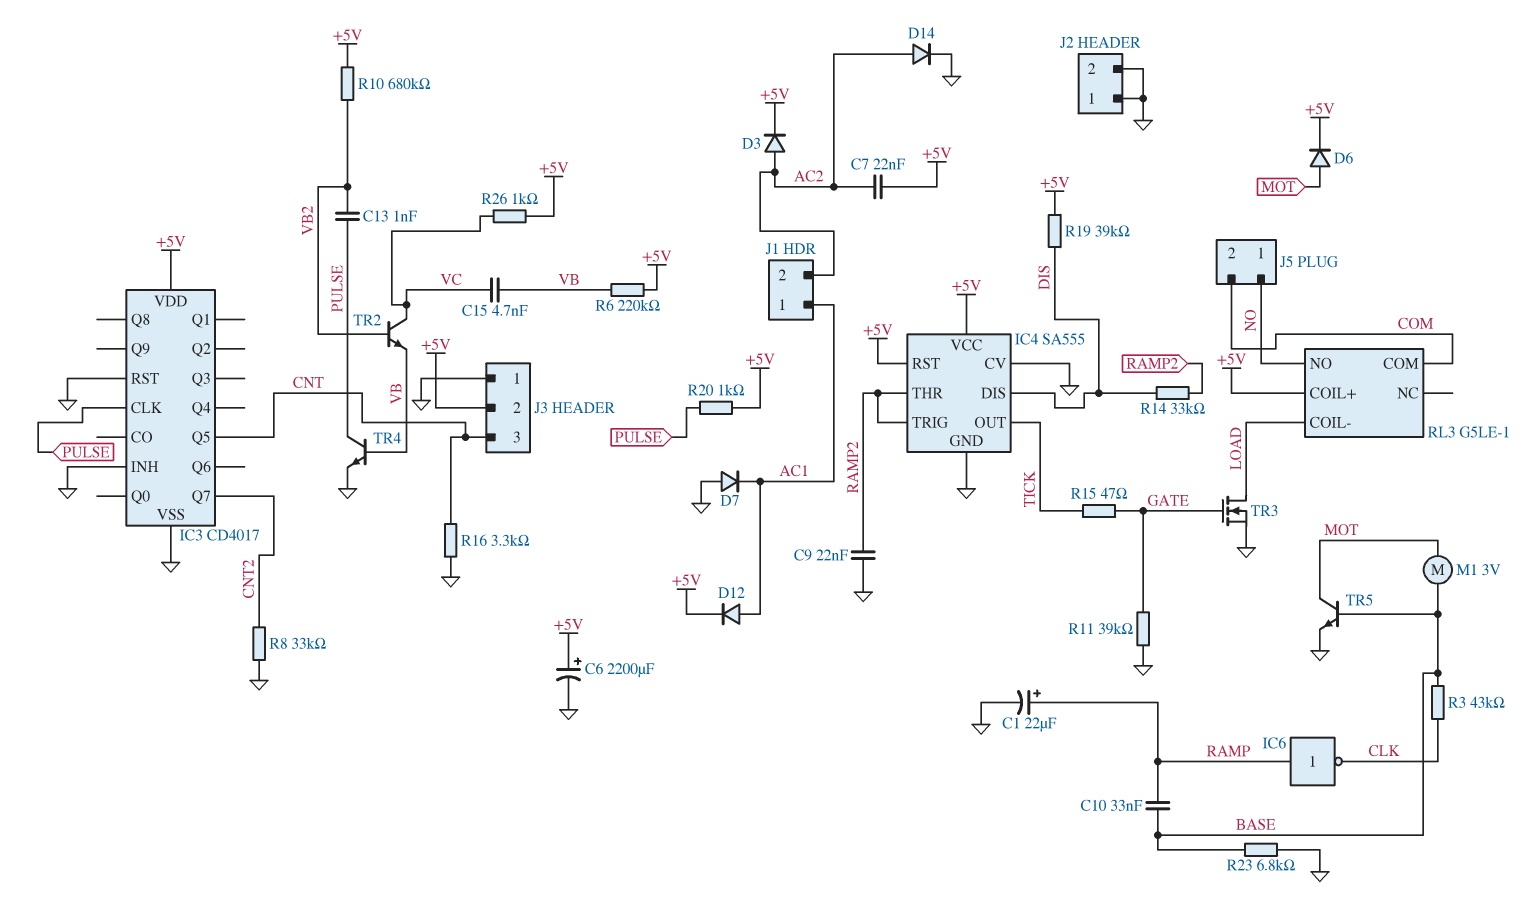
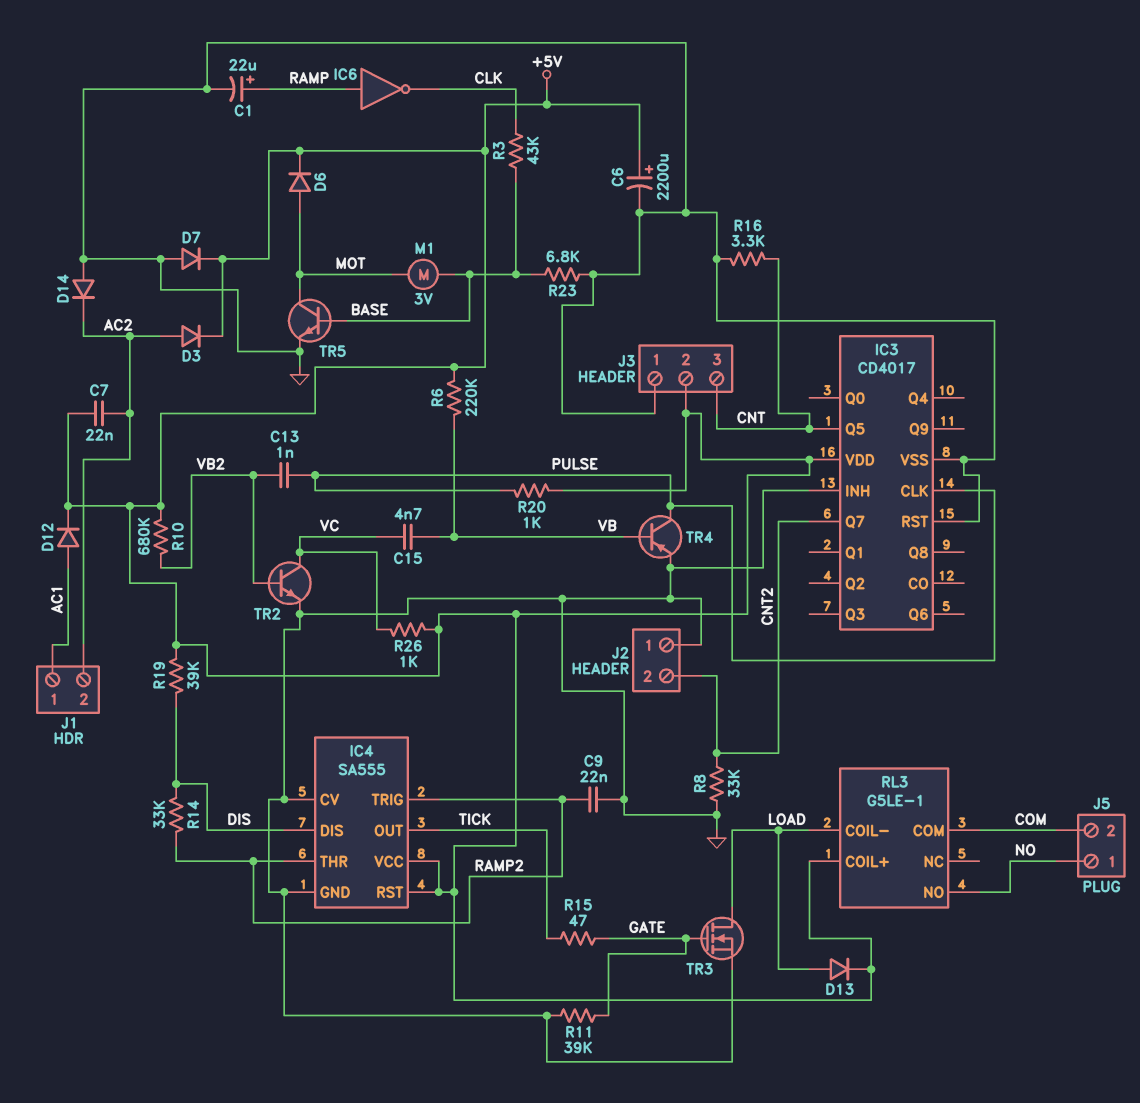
C10: 33nF (BASE, RAMP) -> none
D7: diode (A GND, K AC1) -> diode (A GND, K +5V)
D13: none -> diode (A LOAD, K +5V)
D14: diode (A AC2, K GND) -> diode (A GND, K AC2)
J2 pin 2: GND -> CNT2
TR2: NPN (B VB2, C VC, E VB) -> NPN (B VB2, C VC, E GND)
TR4: NPN (B VB, C PULSE, E GND) -> PNP (B VB, C PULSE, E GND)

